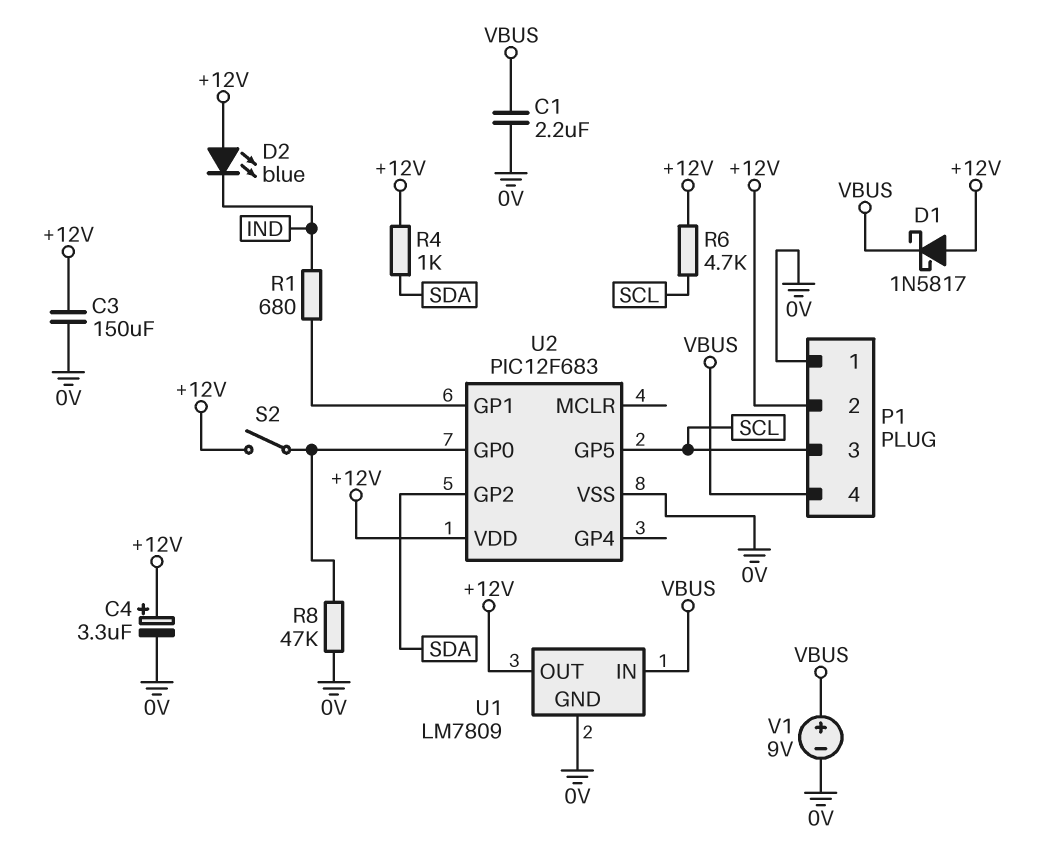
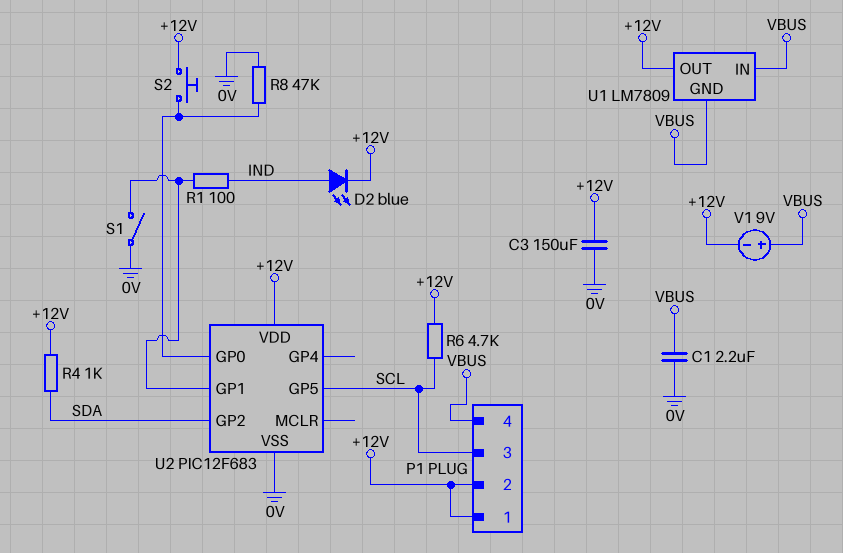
C4: 3.3uF (plus +12V, minus 0V) -> none
D1: schottky 1N5817 (A +12V, K VBUS) -> none
D2: LED blue (A +12V, K IND) -> LED blue (A IND, K +12V)
P1 pin 1: 0V -> +12V
R1: 680 (IND, U2/GP1) -> 100 (IND, U2/GP1)
S1: none -> switch (0V, U2/GP1)
S2: switch (+12V, U2/GP0) -> button (+12V, U2/GP0)
U1 pin GND: 0V -> VBUS
V1: 9V (plus VBUS, minus 0V) -> 9V (plus VBUS, minus +12V)

